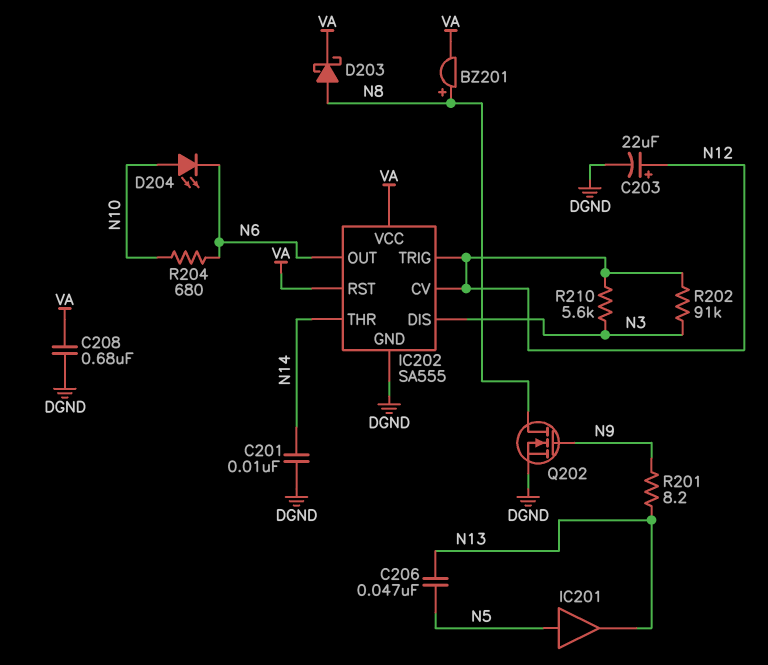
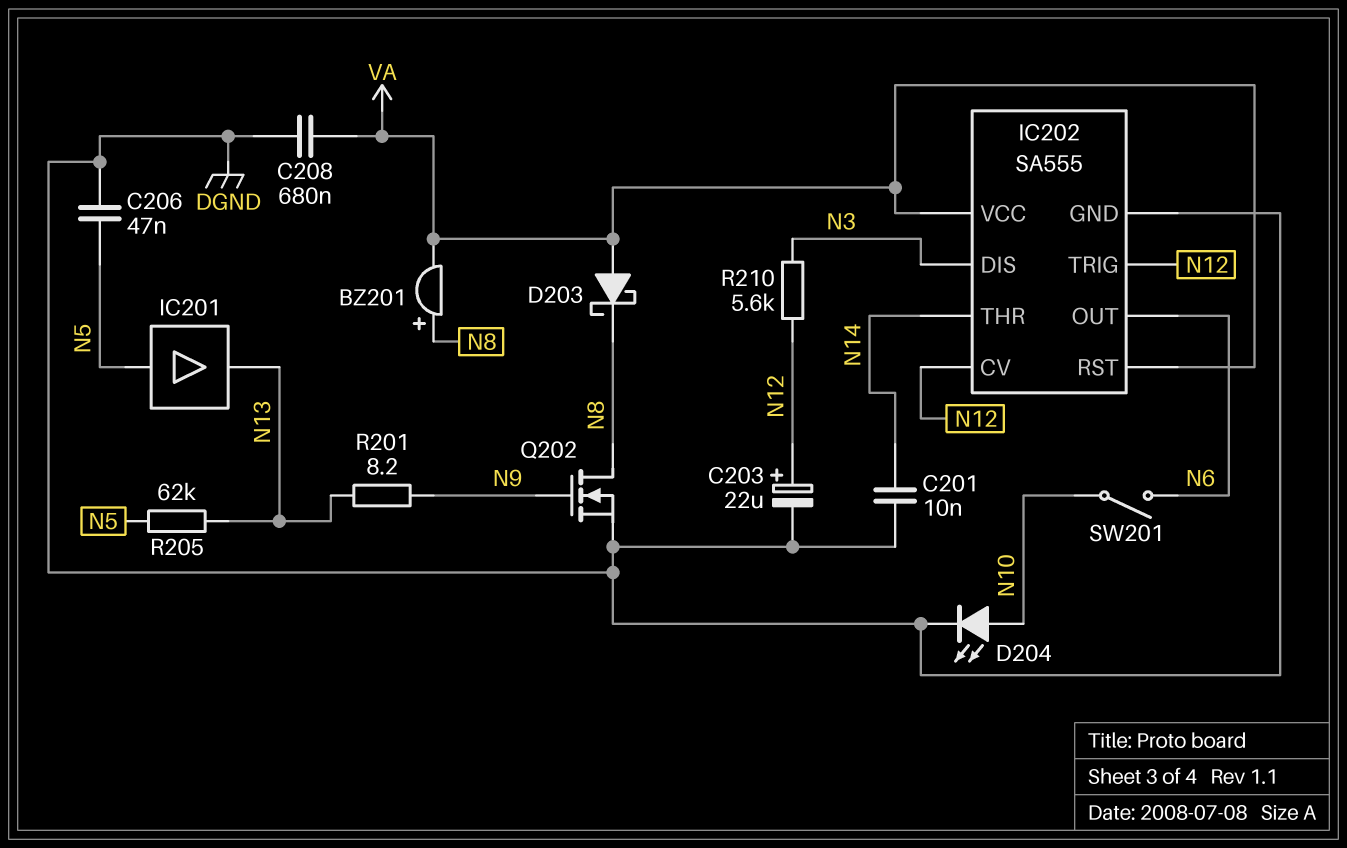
C206: 47nF (N5, N13) -> 47nF (DGND, N5)
D203: schottky (A N8, K VA) -> schottky (A VA, K N8)
D204: LED (A N10, K N6) -> LED (A N10, K DGND)
R202: 91k (N3, N12) -> none
R204: 680 (N6, N10) -> none
R205: none -> 62k (N5, N13)
SW201: none -> switch (N6, N10)

